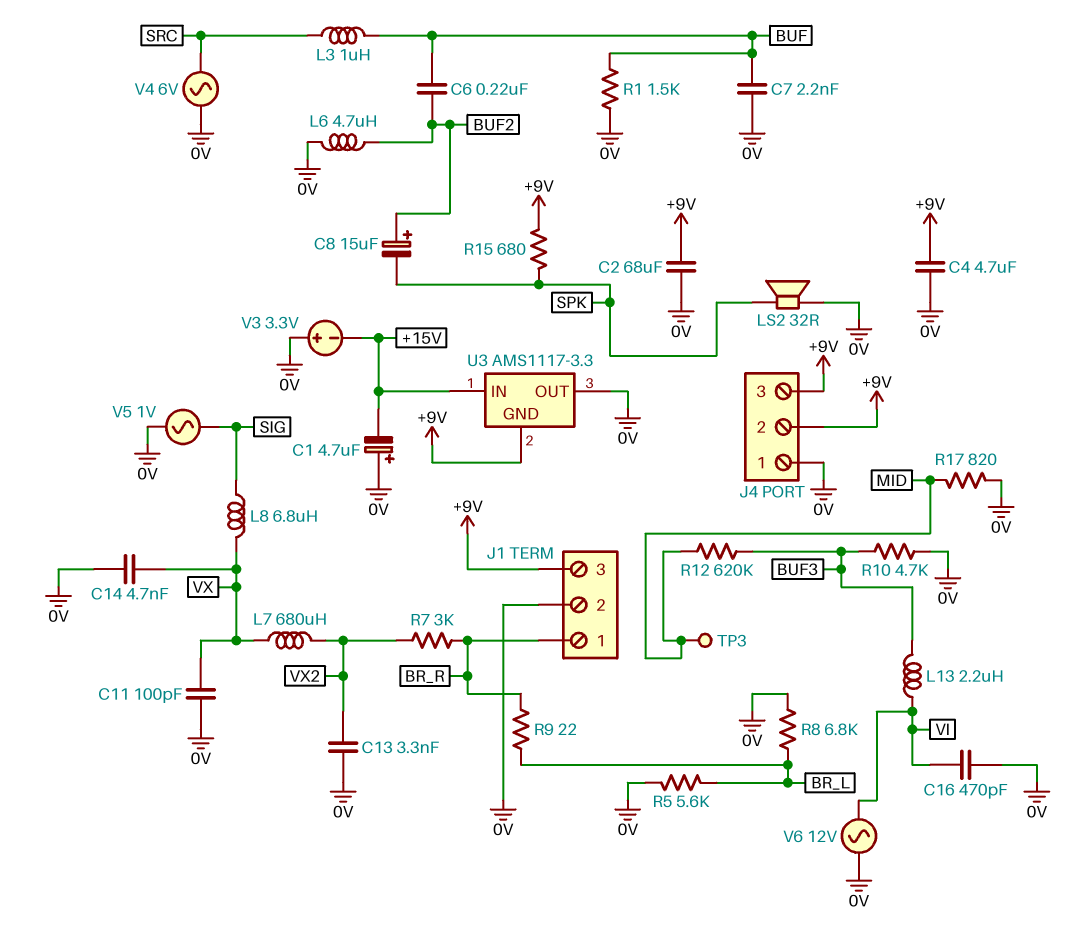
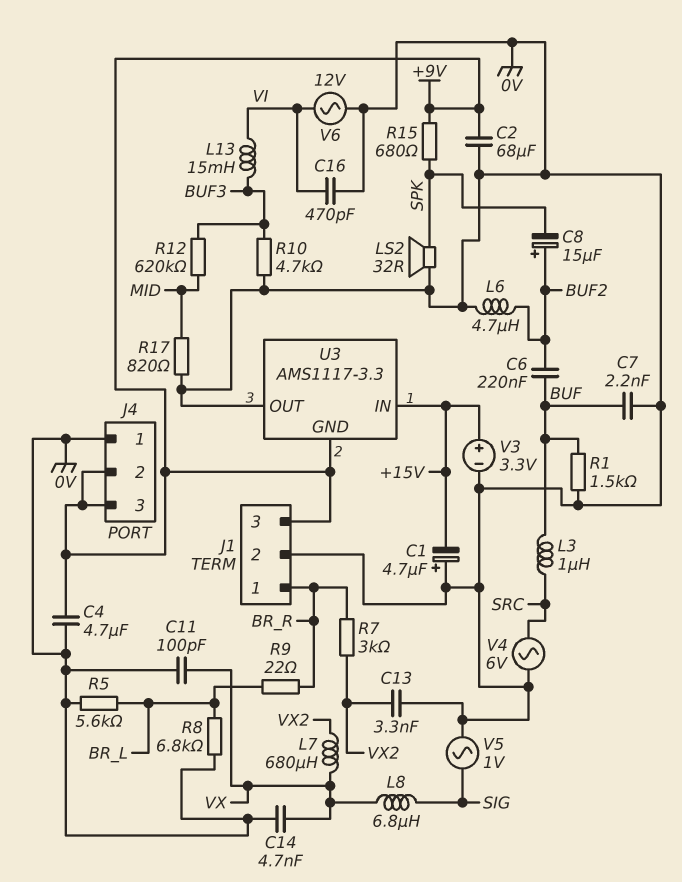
L13: 2.2uH (BUF3, VI) -> 15mH (BUF3, VI)
TP3: test point (MID) -> none
V3: 3.3V (plus 0V, minus +15V) -> 3.3V (plus +15V, minus 0V)

